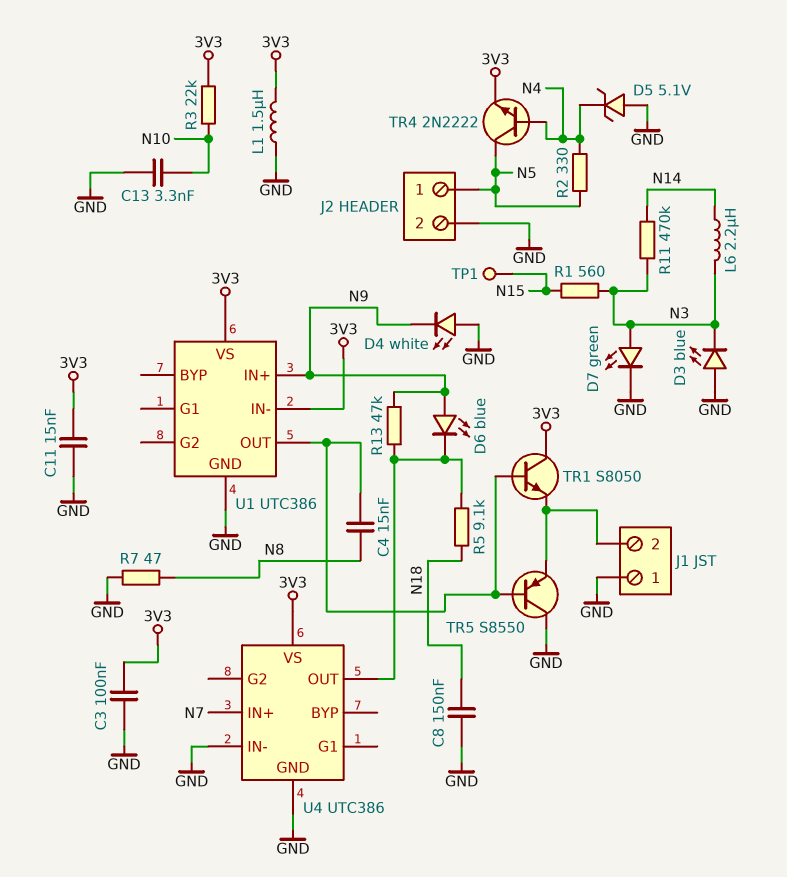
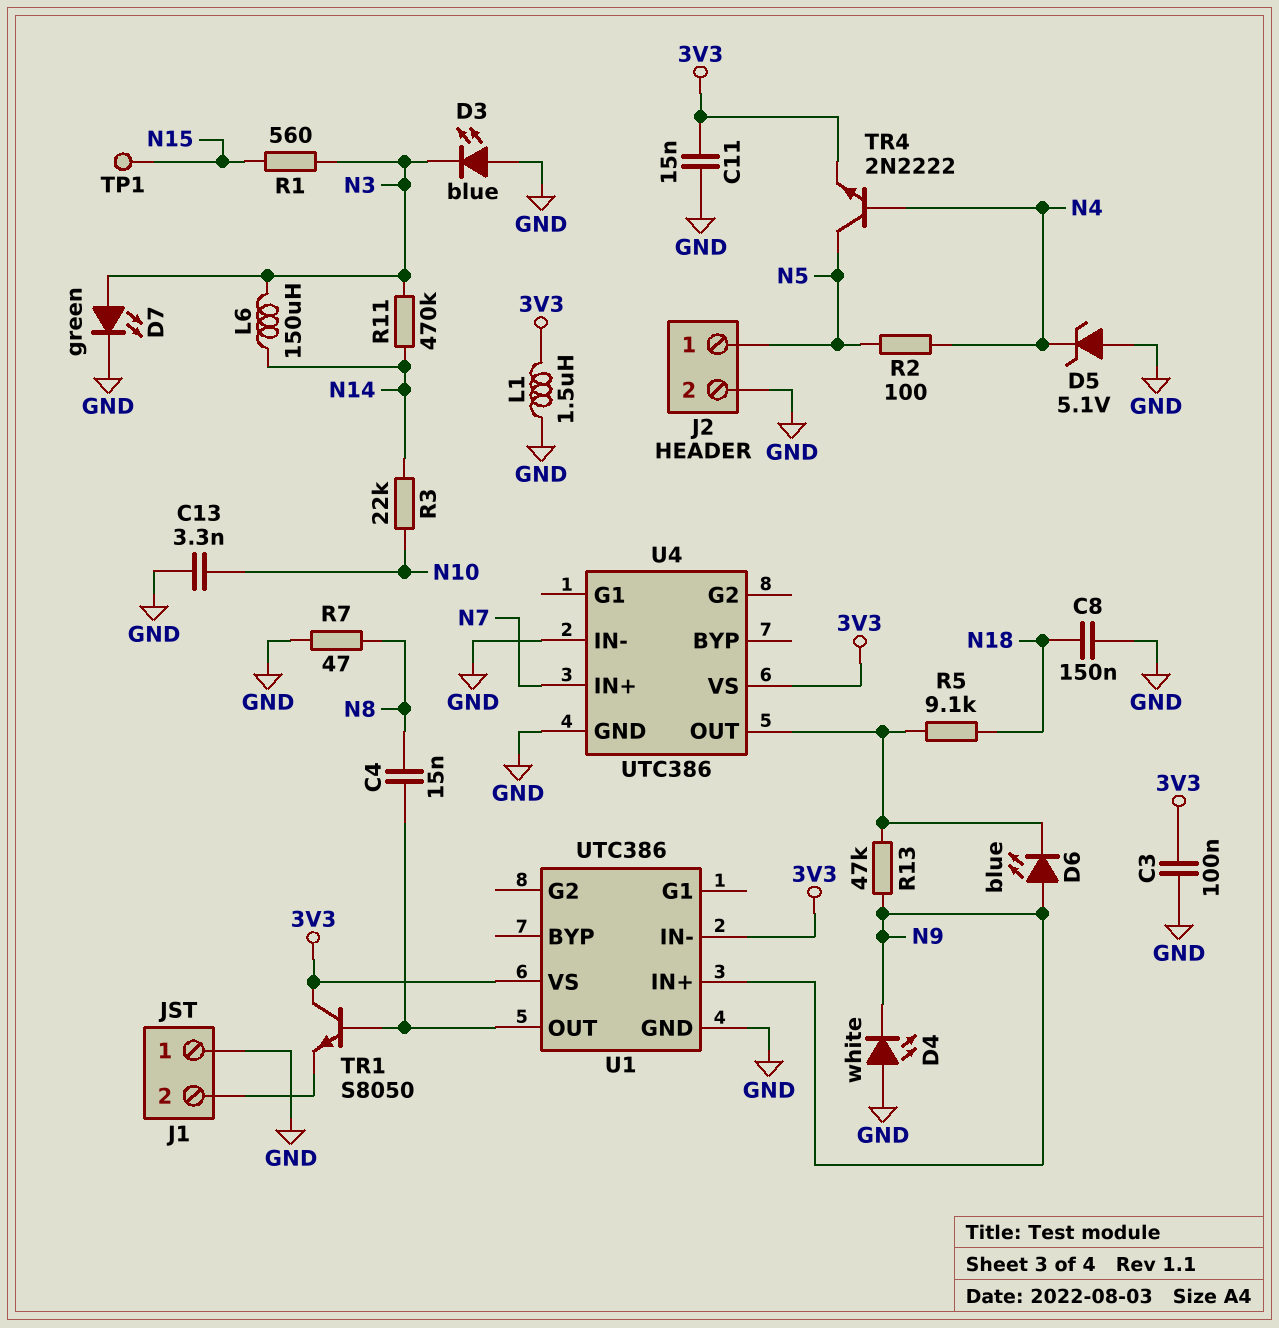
L6: 2.2uH (N3, N14) -> 150uH (N3, N14)
R2: 330 (N4, N5) -> 100 (N4, N5)
R3: 22k (3V3, N10) -> 22k (N10, N14)
TR5: PNP S8550 (B U1/OUT, C GND, E J1/2) -> none

